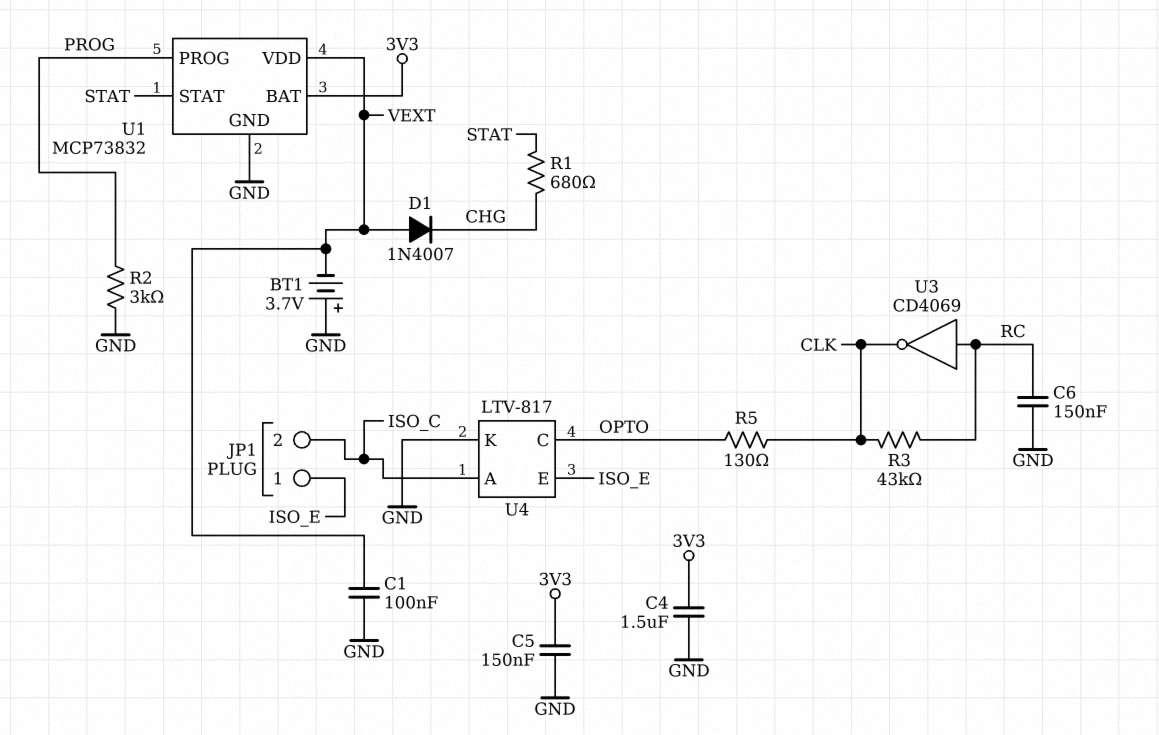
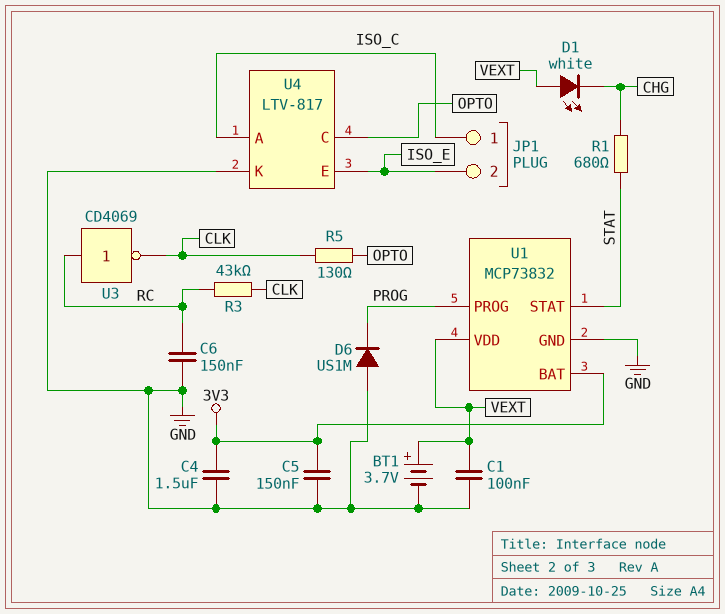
BT1: 3.7V (plus GND, minus VEXT) -> 3.7V (plus VEXT, minus GND)
D1: diode 1N4007 (A VEXT, K CHG) -> LED white (A VEXT, K CHG)
D6: none -> diode US1M (A GND, K PROG)
JP1 pin 1: ISO_E -> ISO_C
JP1 pin 2: ISO_C -> ISO_E
R2: 3k (GND, PROG) -> none

